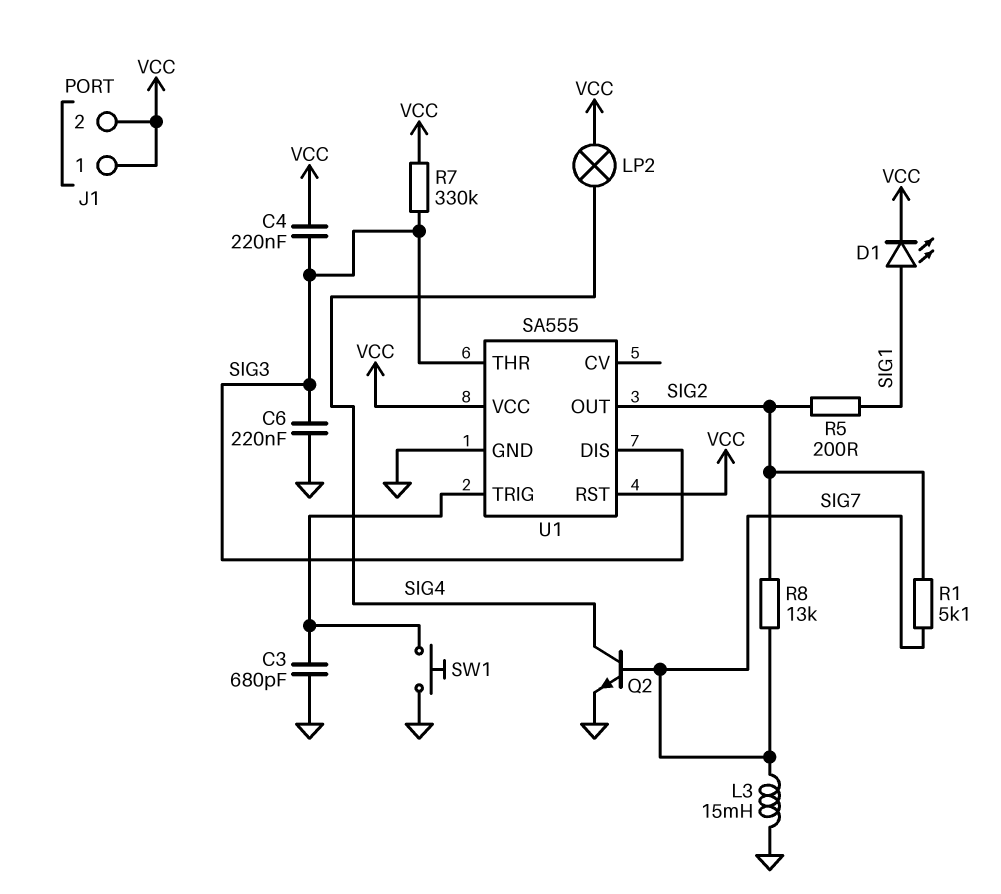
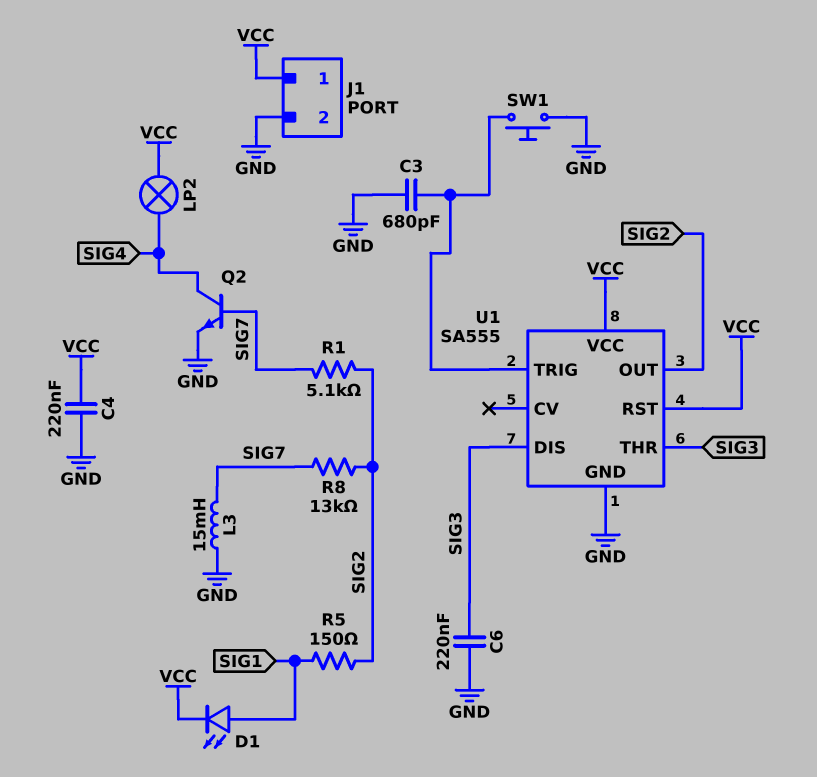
C4: 220nF (SIG3, VCC) -> 220nF (GND, VCC)
J1 pin 2: VCC -> GND
R5: 200 (SIG1, SIG2) -> 150 (SIG1, SIG2)
R7: 330k (SIG3, VCC) -> none

